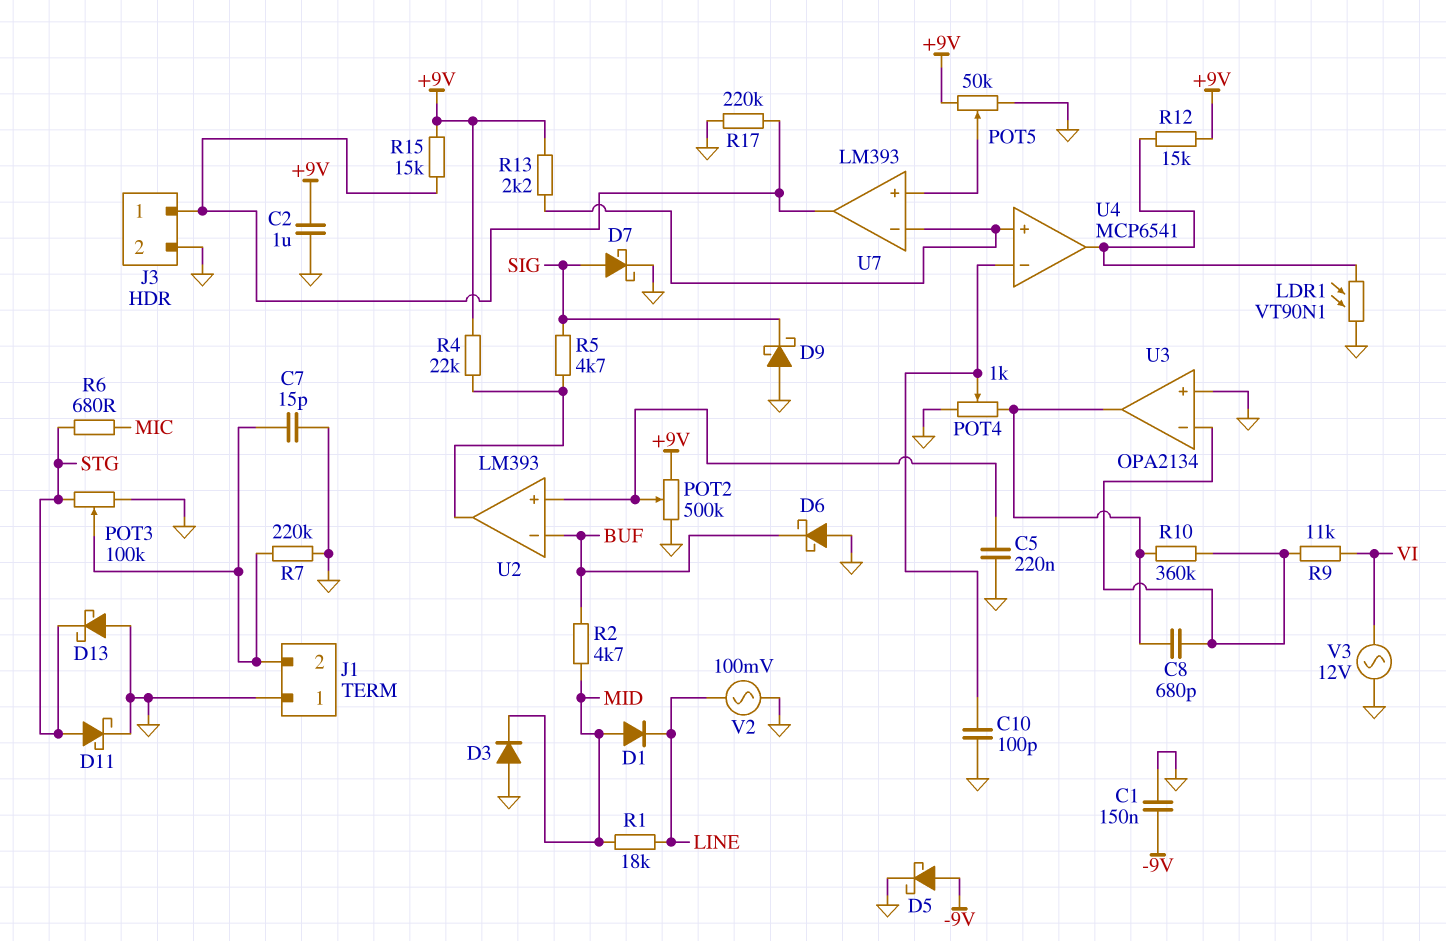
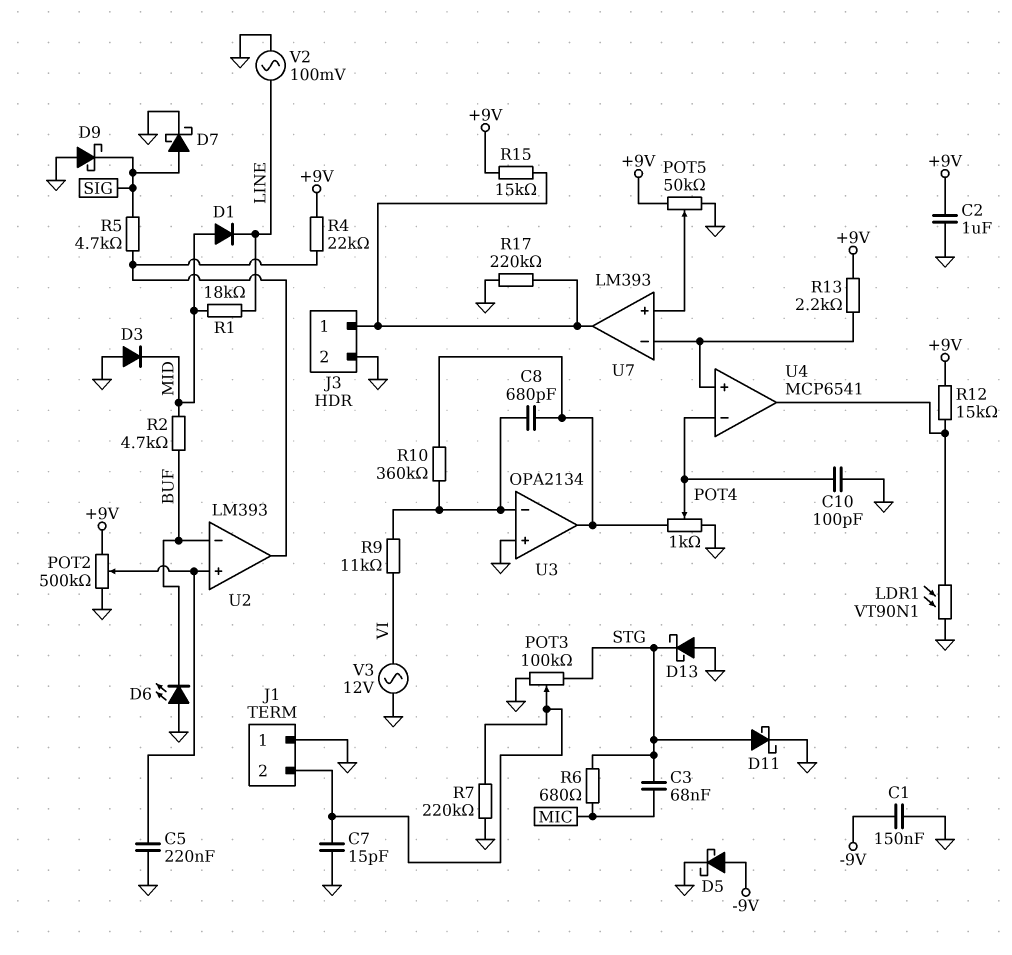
C3: none -> 68nF (MIC, STG)
D6: schottky (A GND, K BUF) -> LED (A GND, K BUF)

